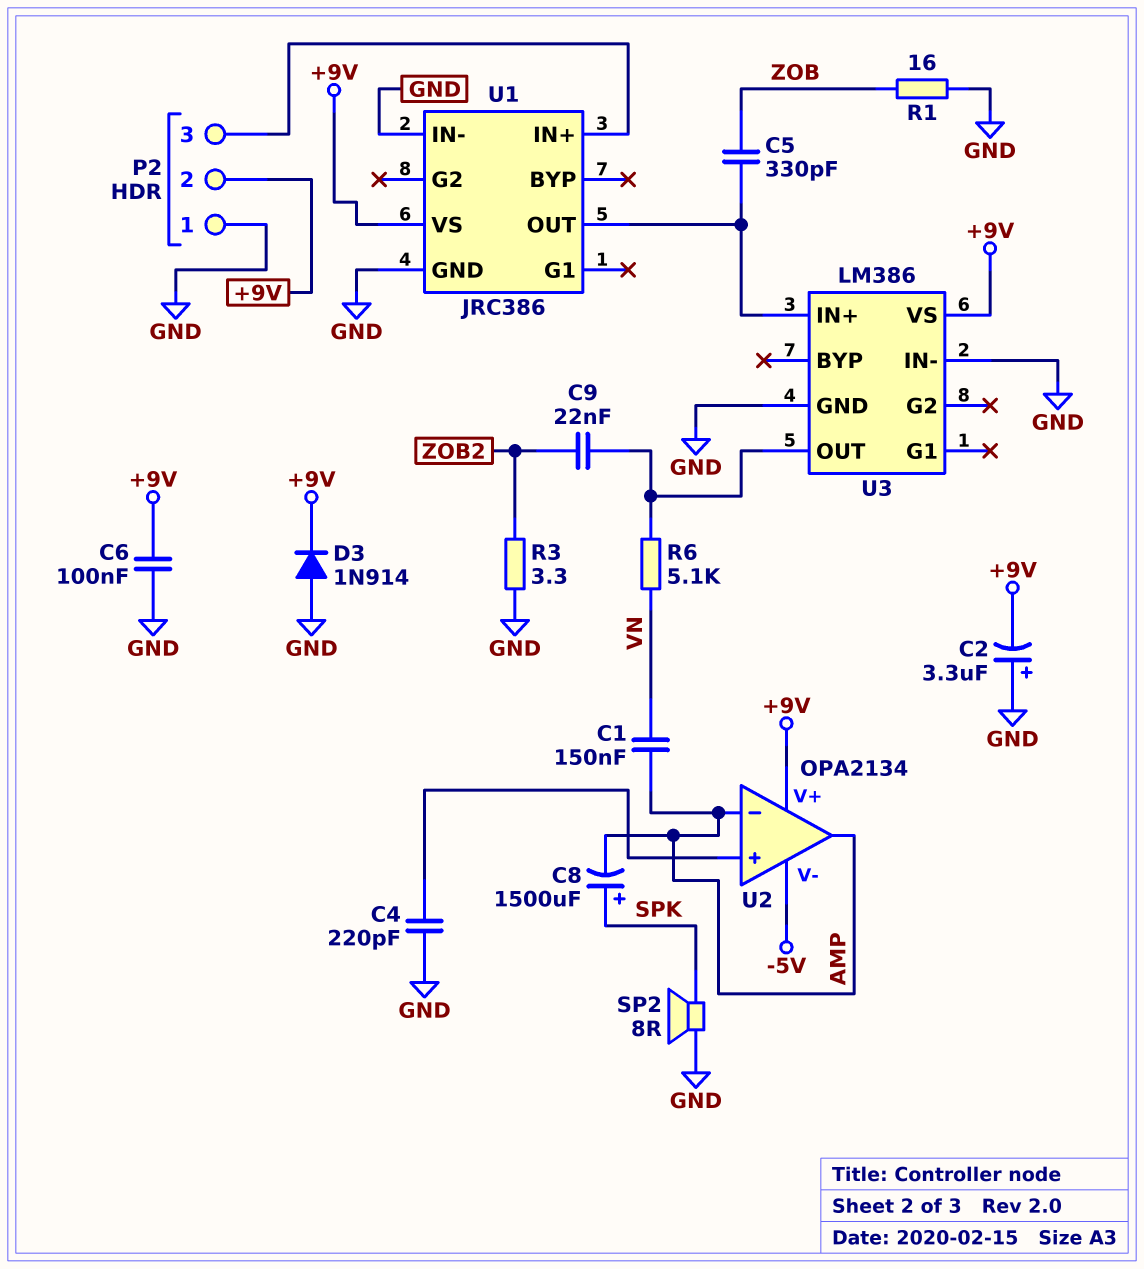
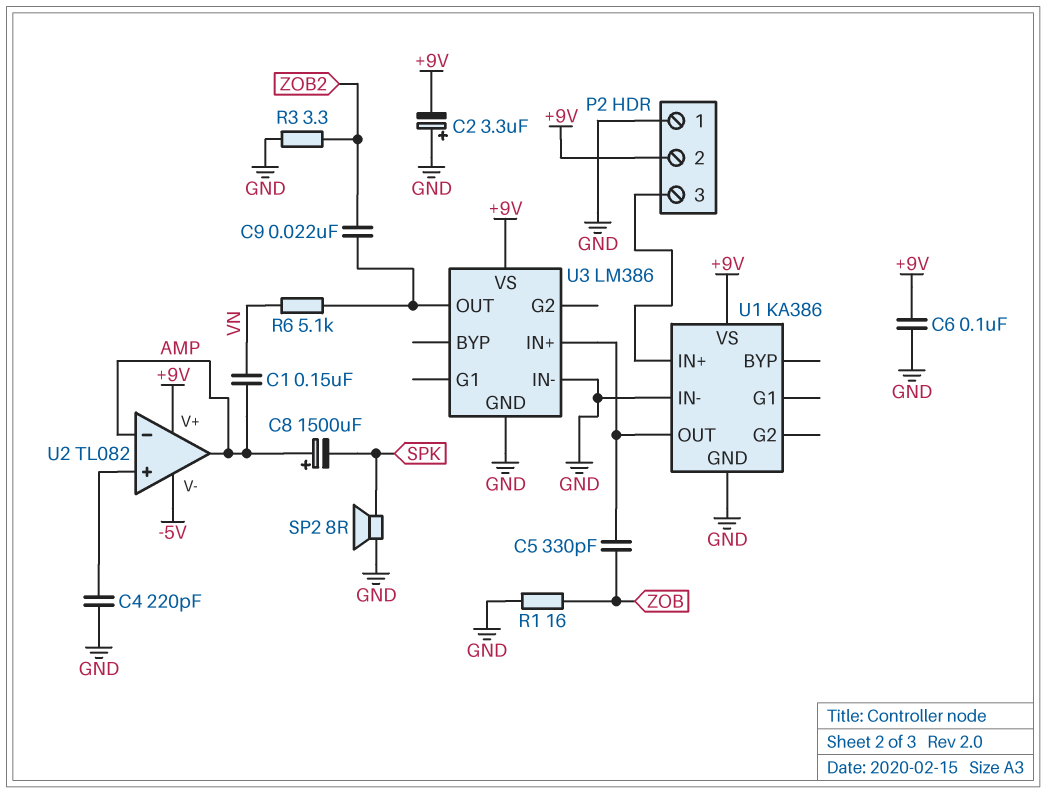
C8: 1500uF (plus SPK, minus AMP) -> 1500uF (plus AMP, minus SPK)
D3: diode 1N914 (A GND, K +9V) -> none
U1: JRC386 -> KA386
U2: OPA2134 -> TL082

